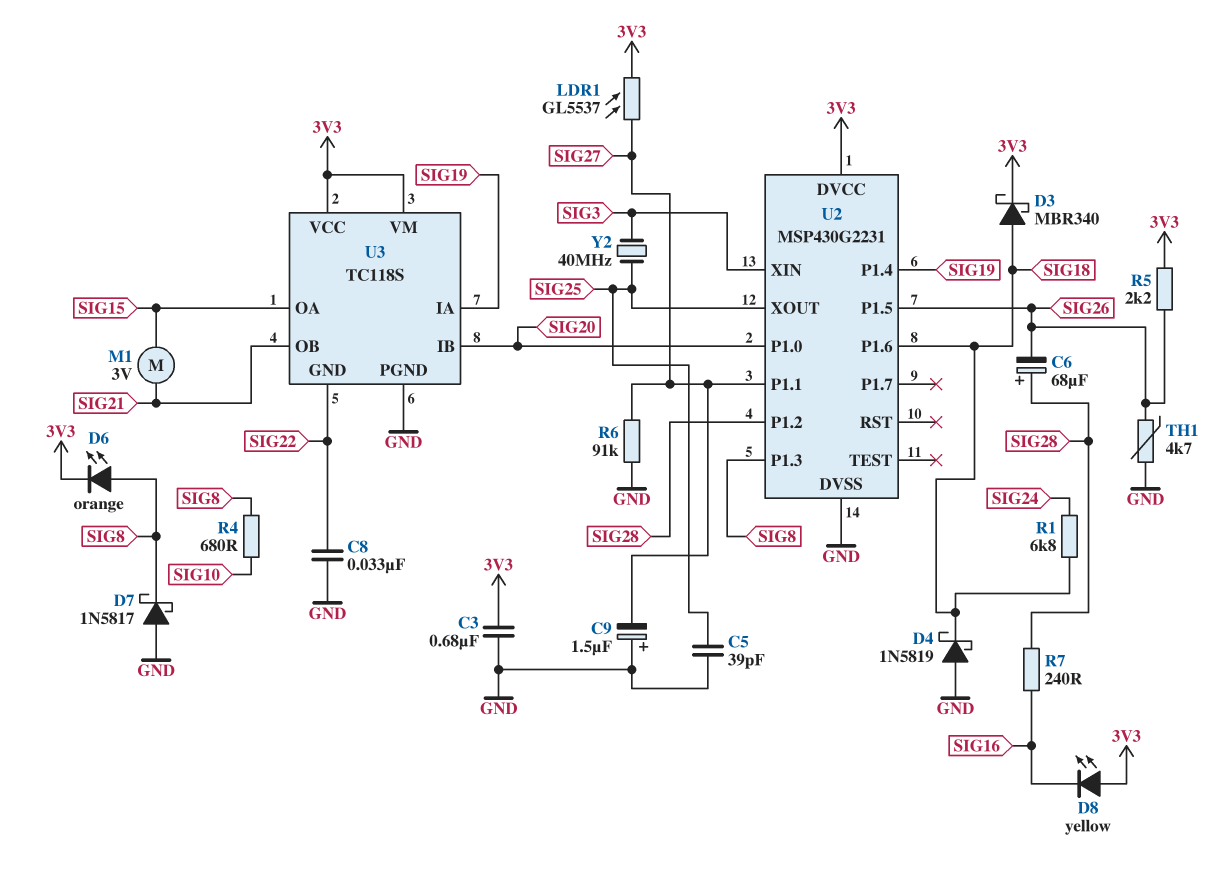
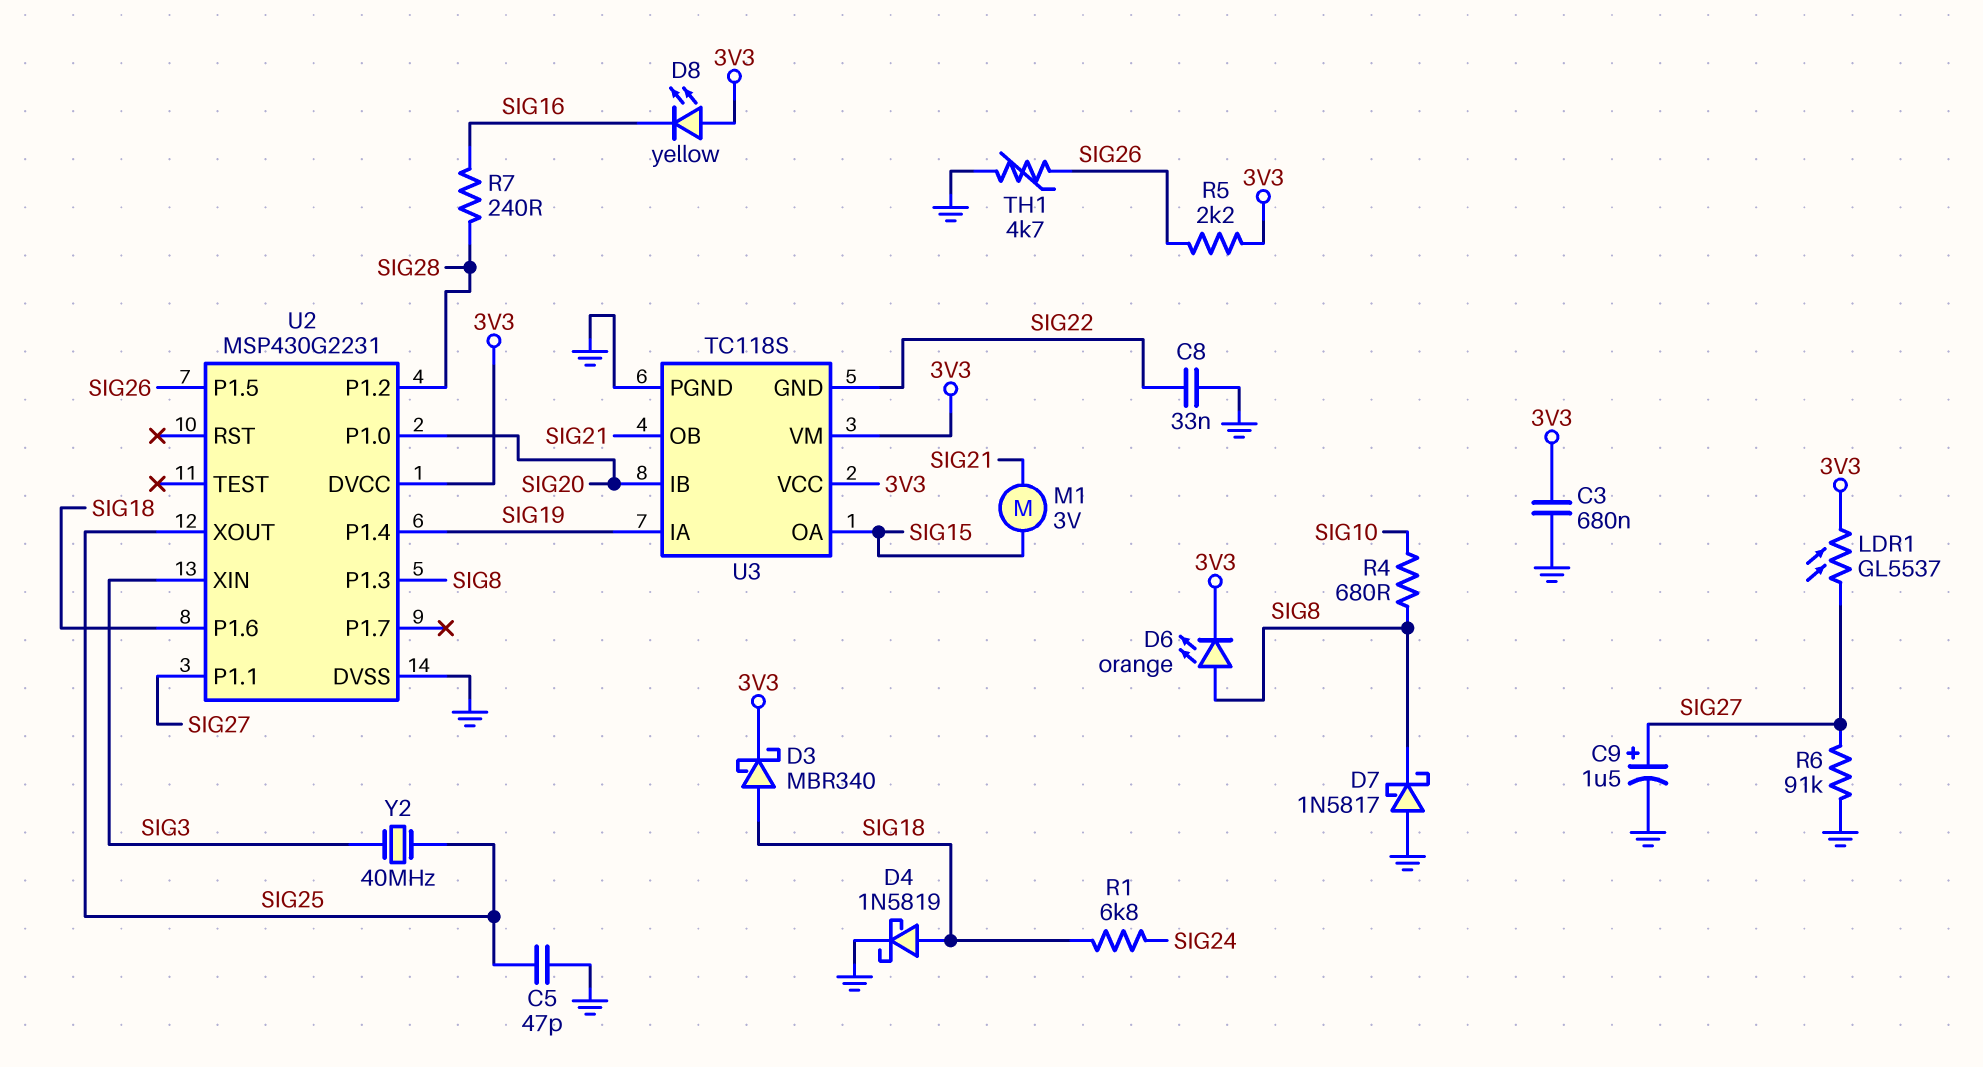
C5: 39pF (GND, SIG25) -> 47pF (GND, SIG25)
C6: 68uF (plus SIG28, minus SIG26) -> none
C9: 1.5uF (plus GND, minus SIG27) -> 1.5uF (plus SIG27, minus GND)
D4: schottky 1N5819 (A GND, K SIG18) -> schottky 1N5819 (A SIG18, K GND)

